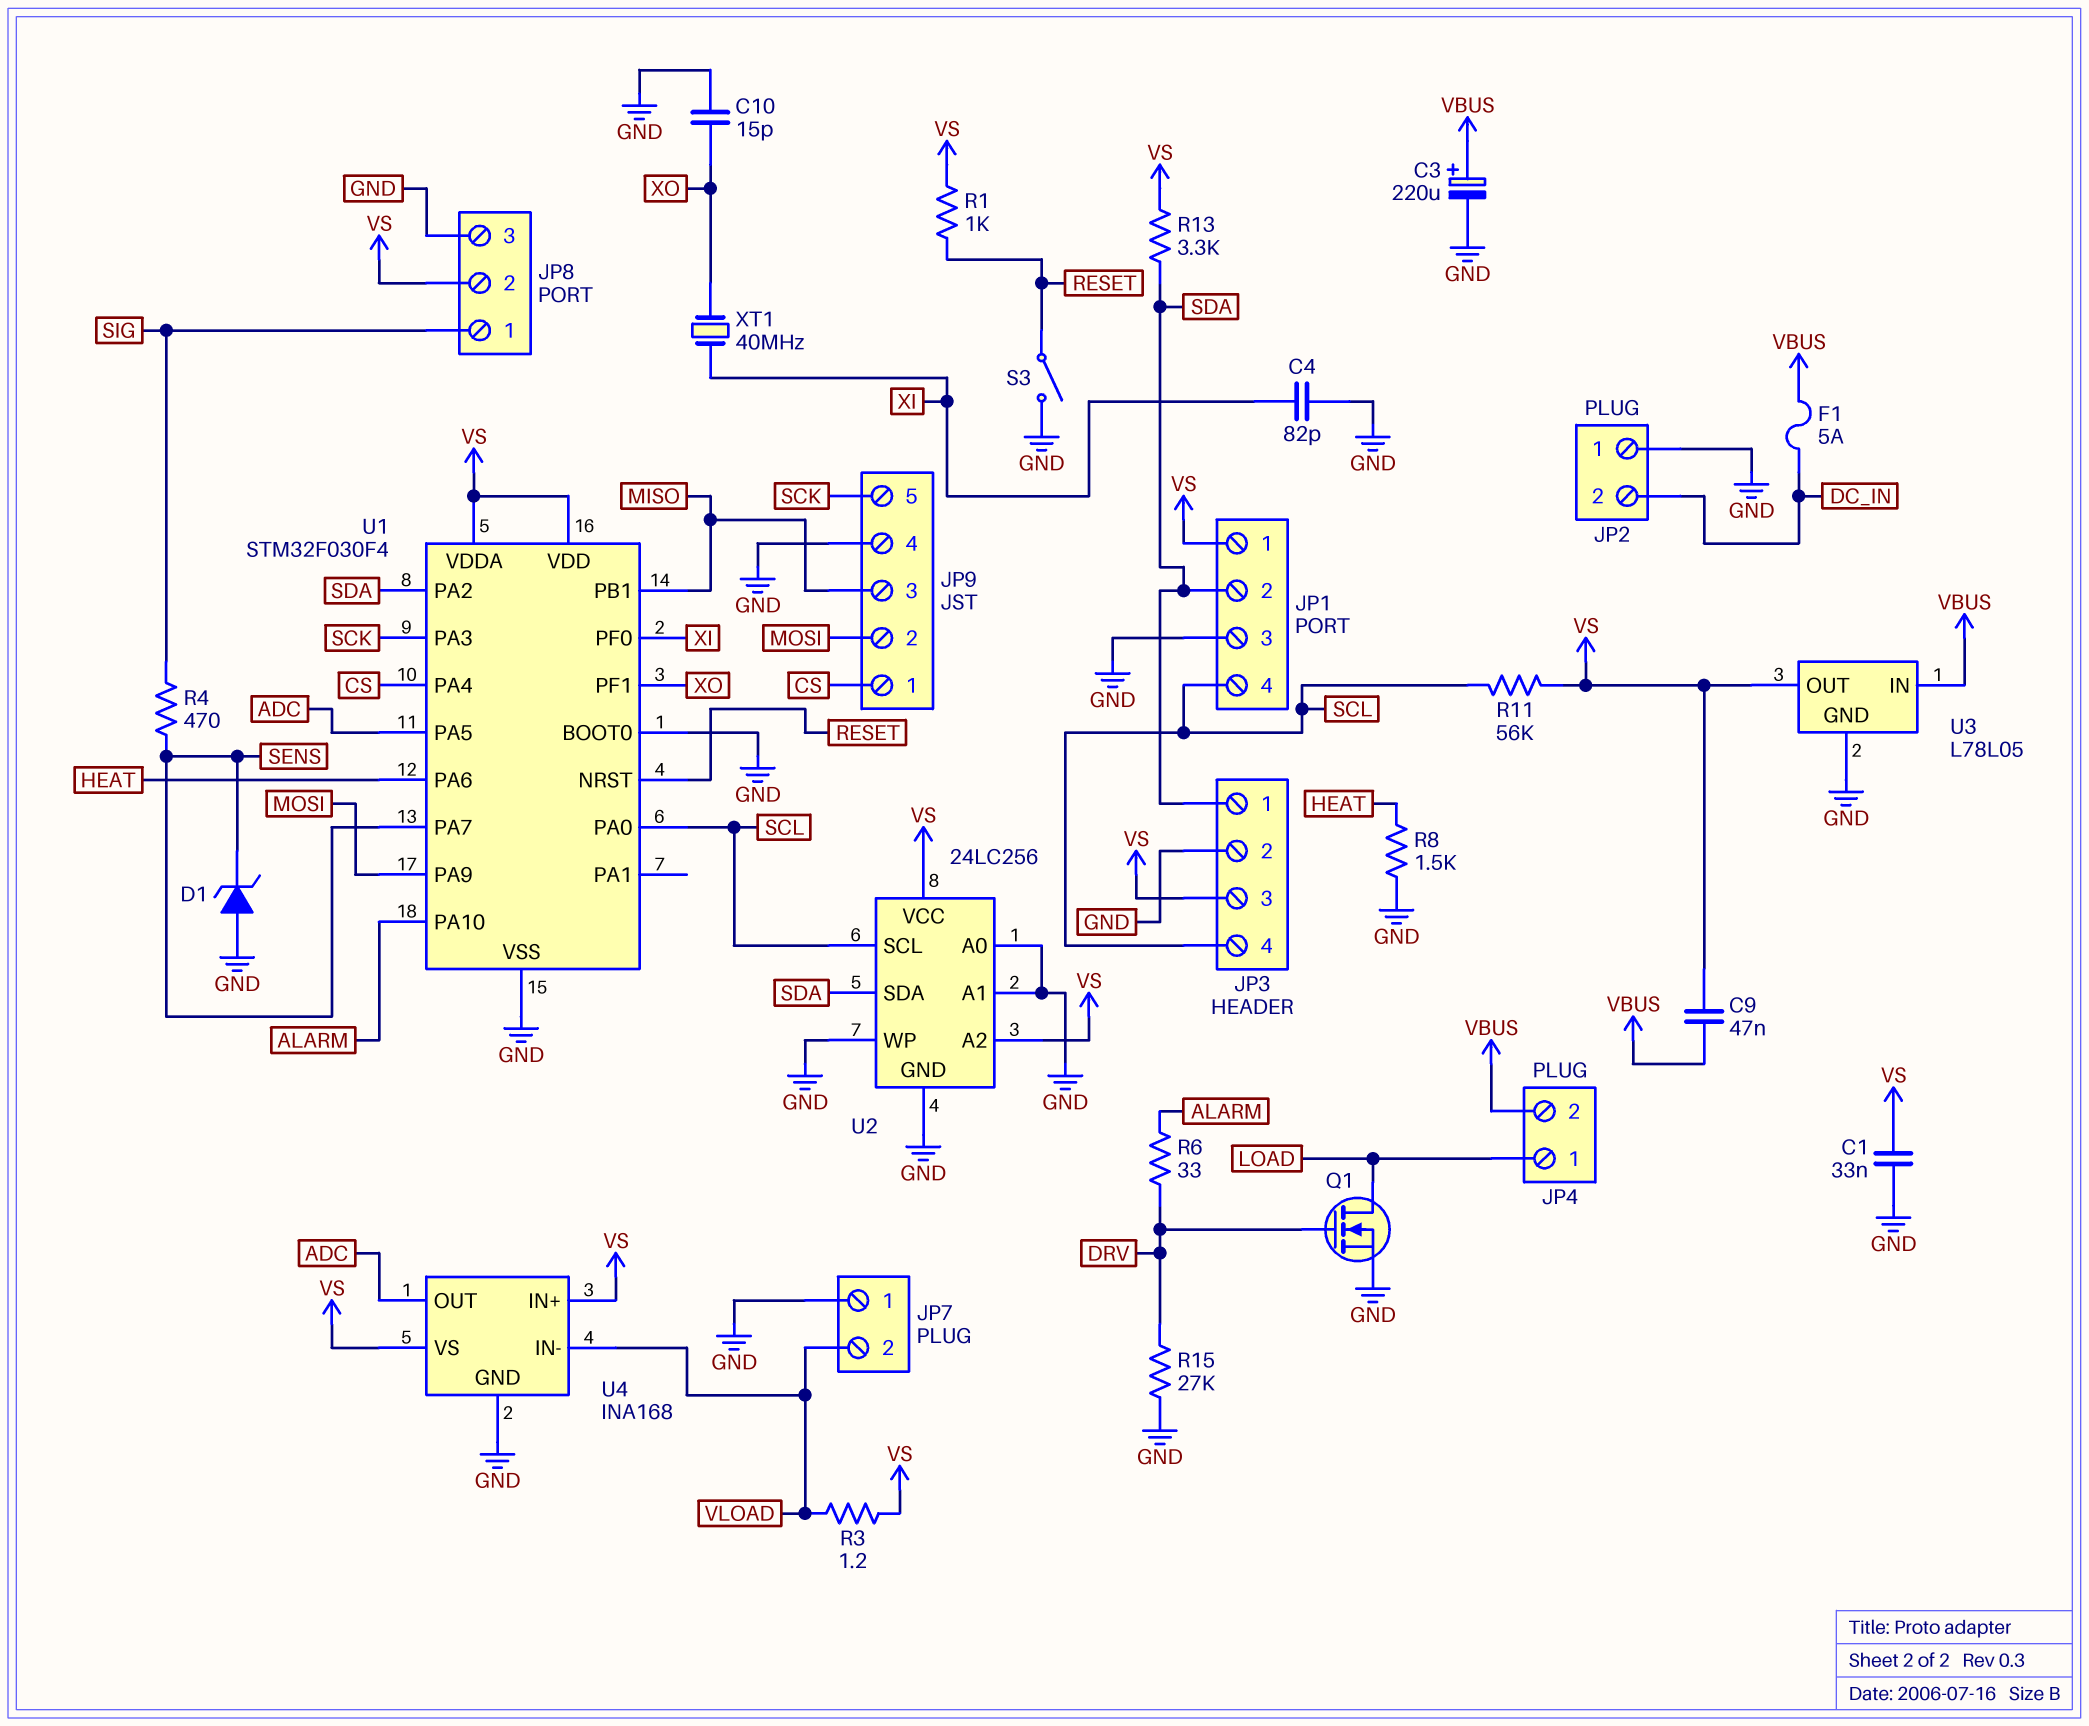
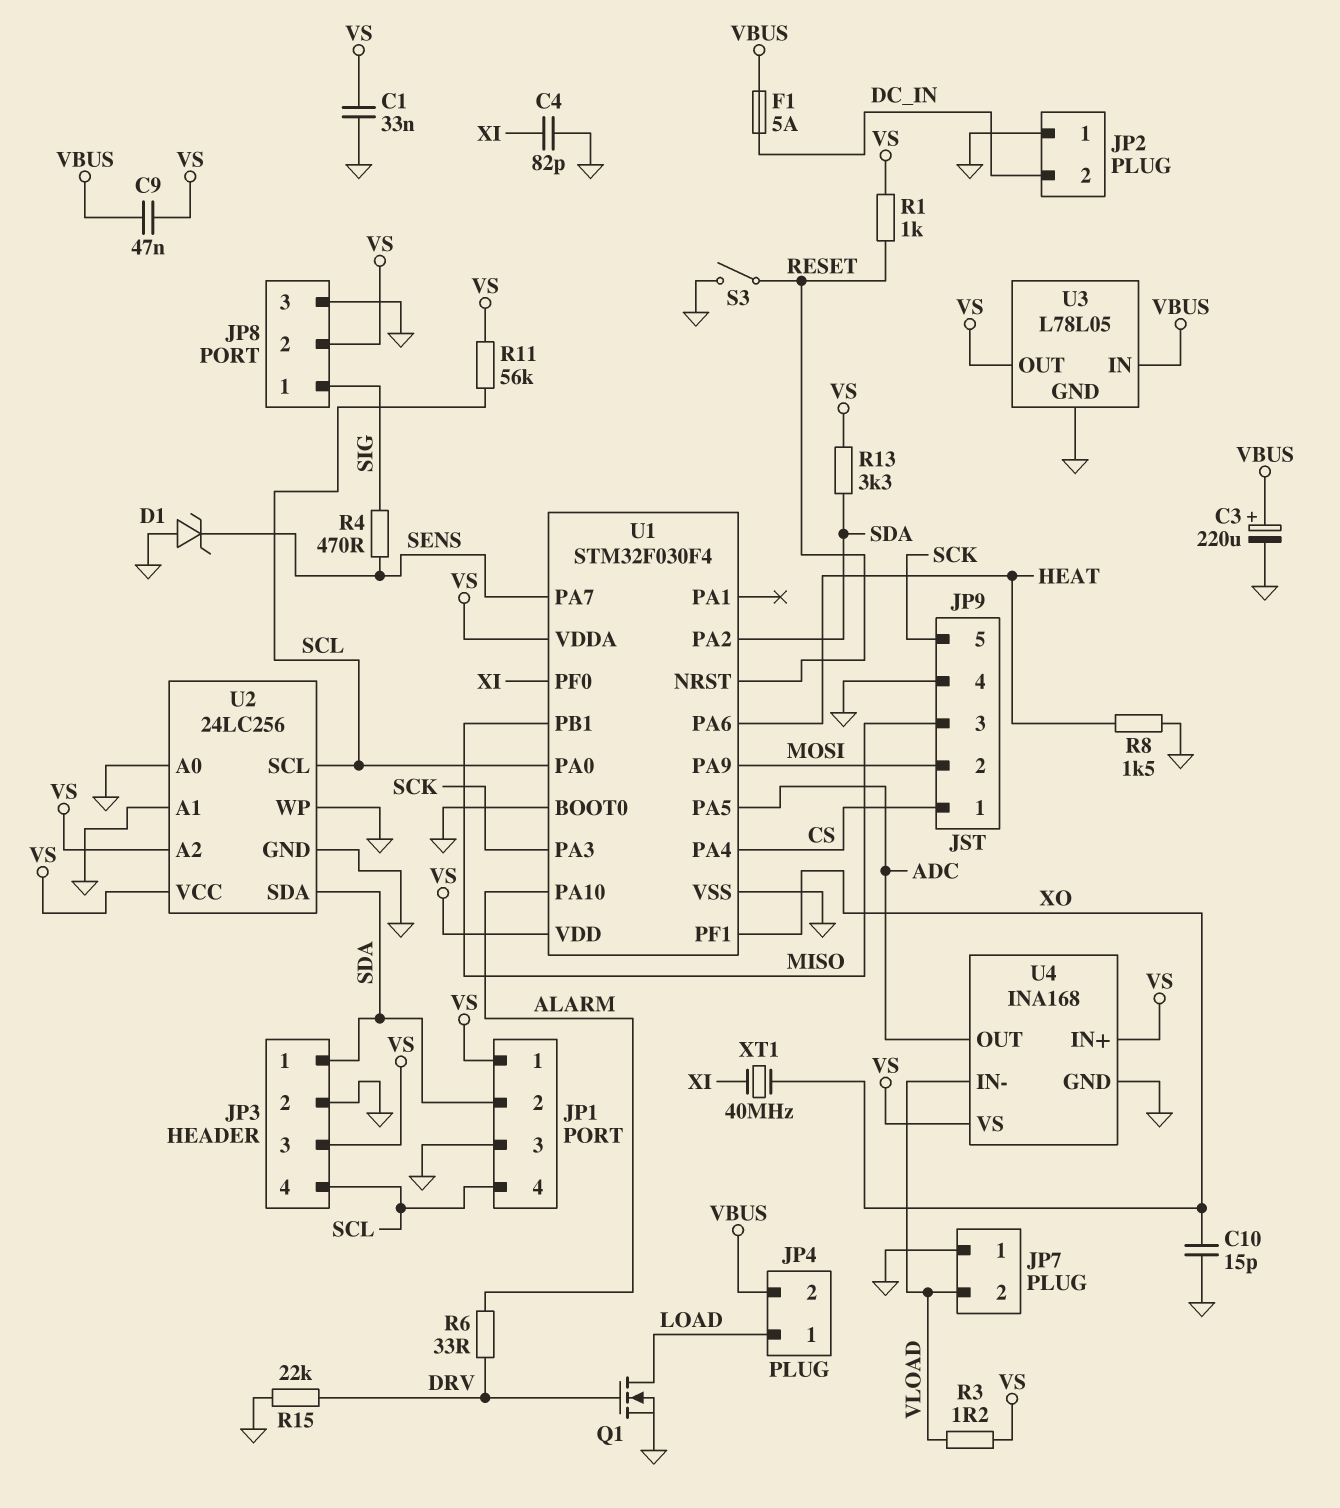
R15: 27k (DRV, GND) -> 22k (DRV, GND)

